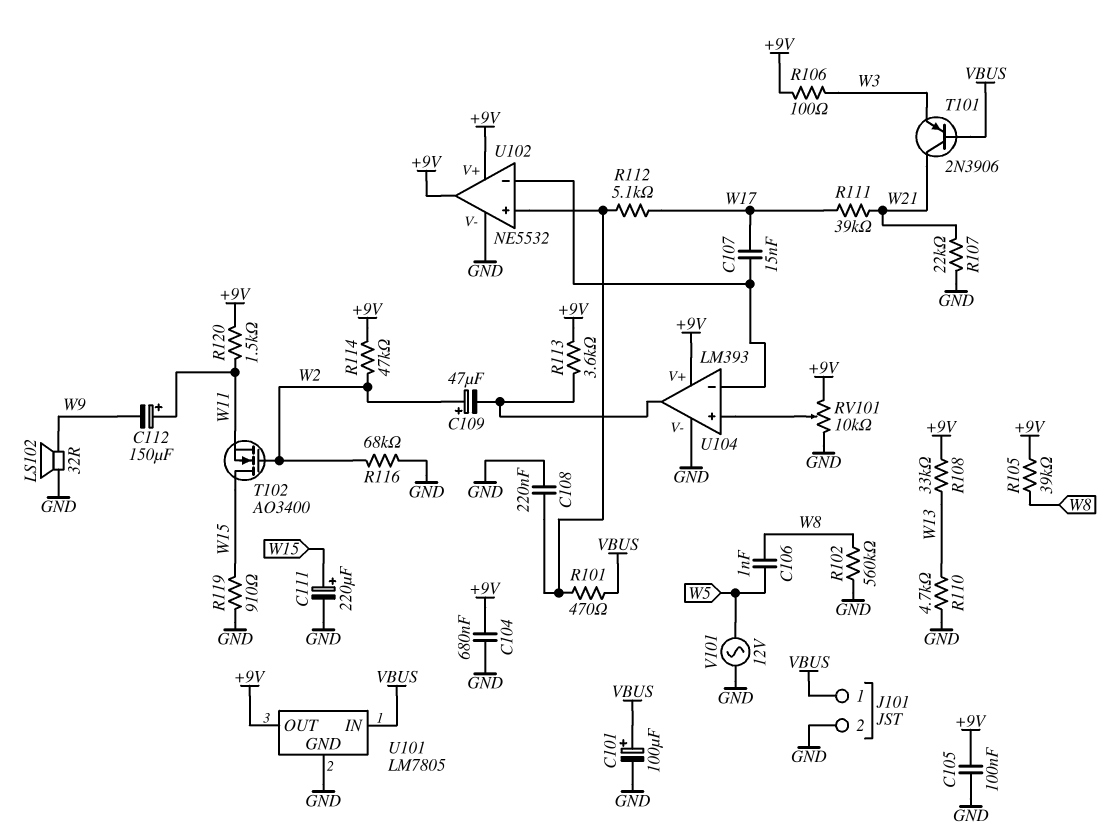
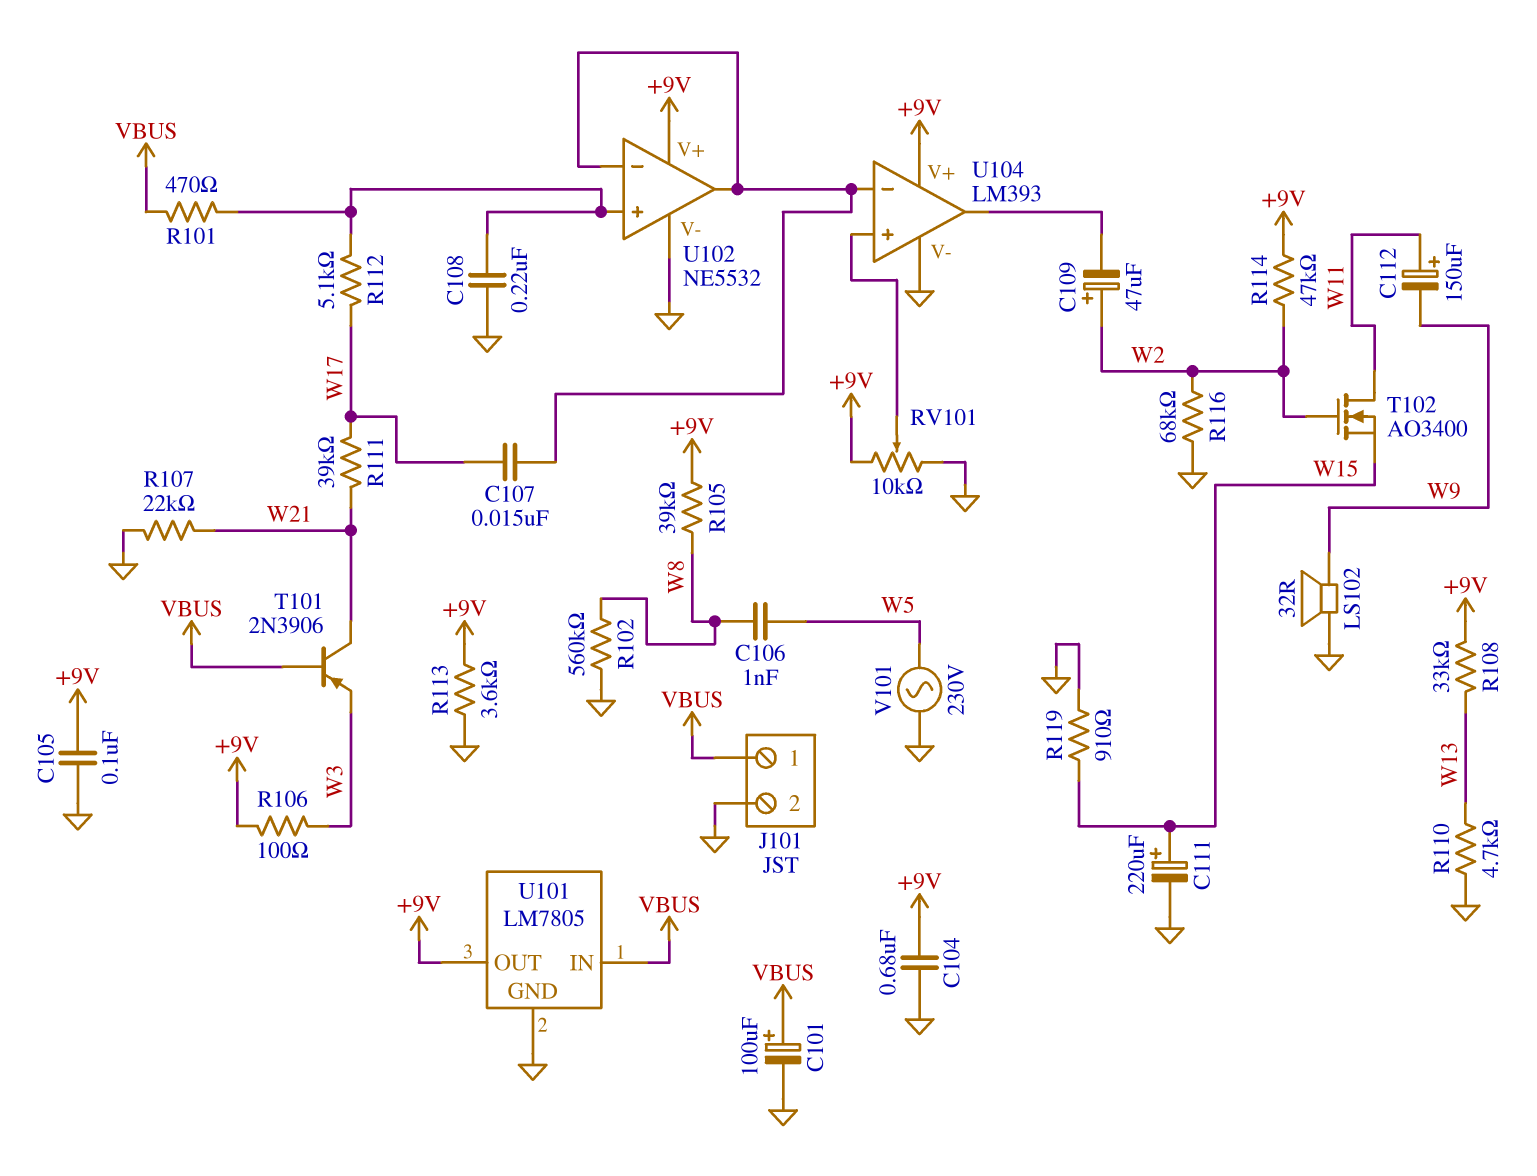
R113: 3.6k (+9V, U104/out) -> 3.6k (+9V, GND)
R120: 1.5k (+9V, W11) -> none
T102: NMOS AO3400 (G W2, D W15, S W11) -> NMOS AO3400 (G W2, D W11, S W15)
U102 pin out: +9V -> U102/in-
V101: AC 12V (GND, W5) -> AC 230V (GND, W5)

